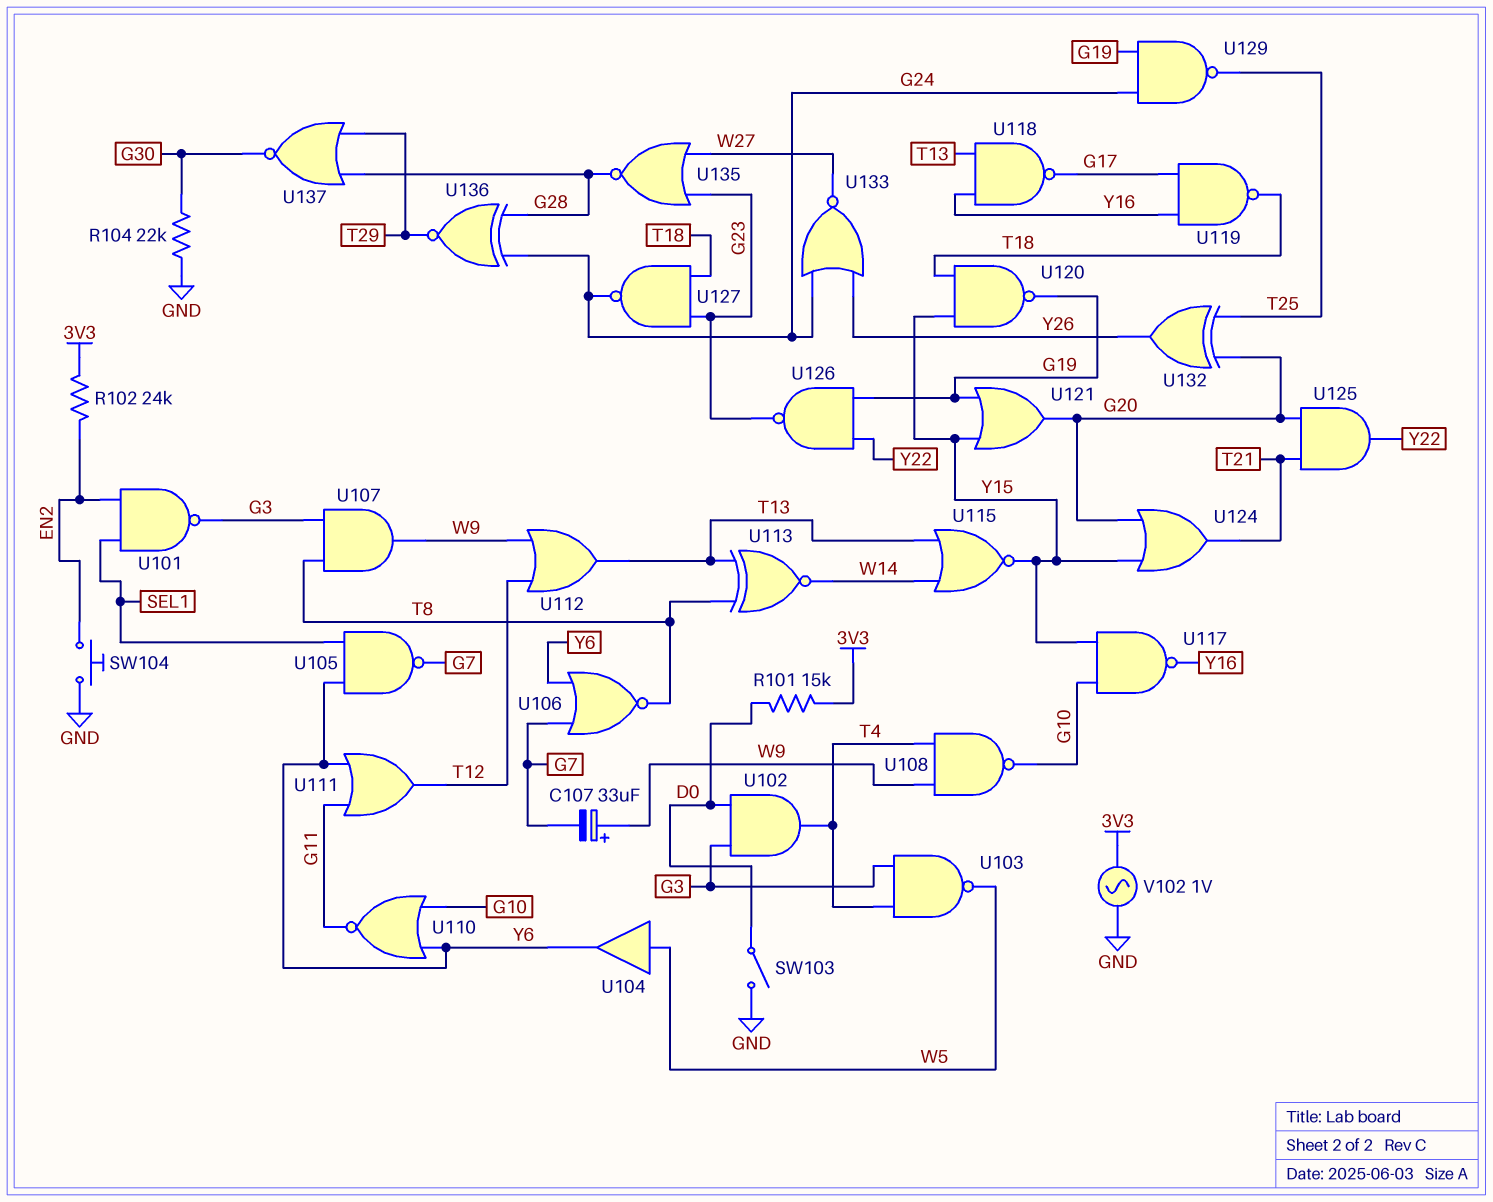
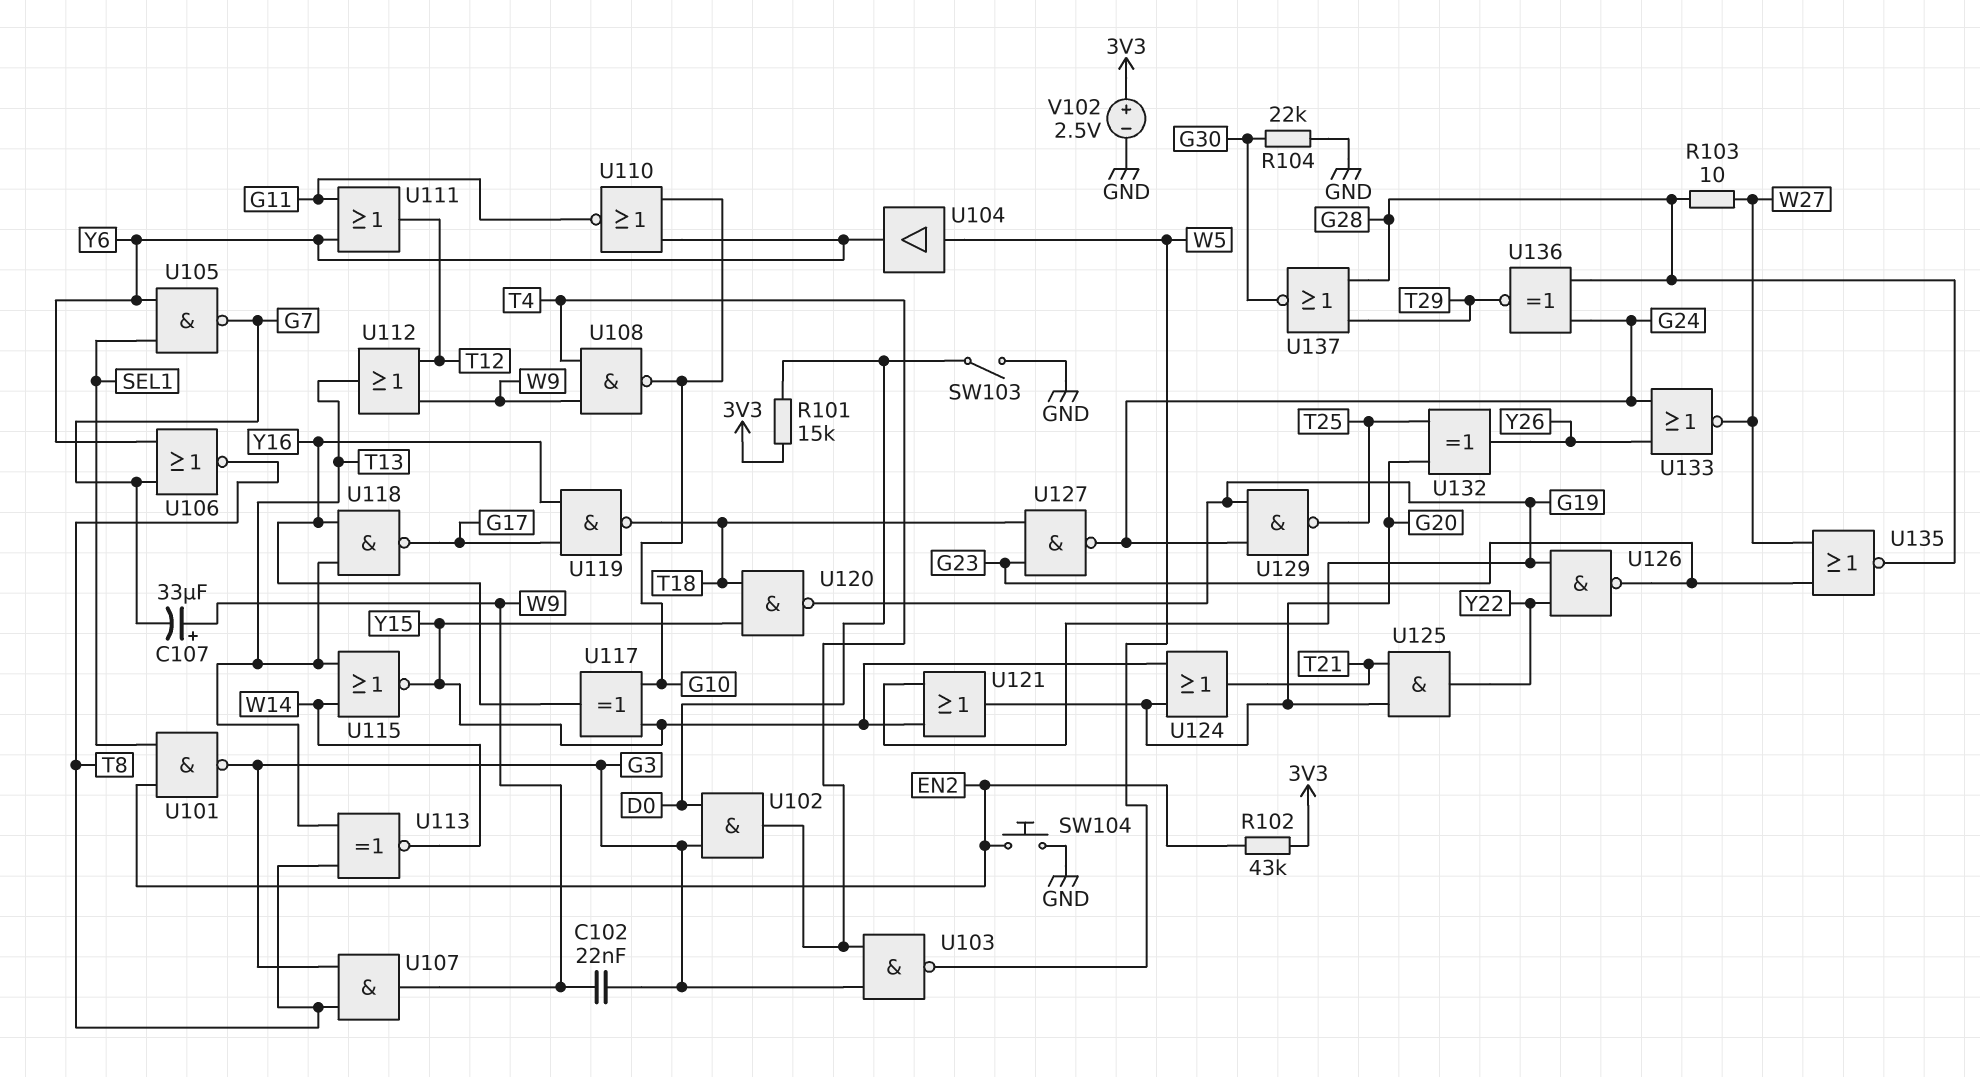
C102: none -> 22nF (G3, W9)
R102: 24k (3V3, EN2) -> 43k (3V3, EN2)
R103: none -> 10 (G28, W27)
U117: NAND (in G10, in Y15, out Y16) -> XOR (in G10, in Y15, out Y16)
V102: AC 1V (3V3, GND) -> 2.5V (plus 3V3, minus GND)

